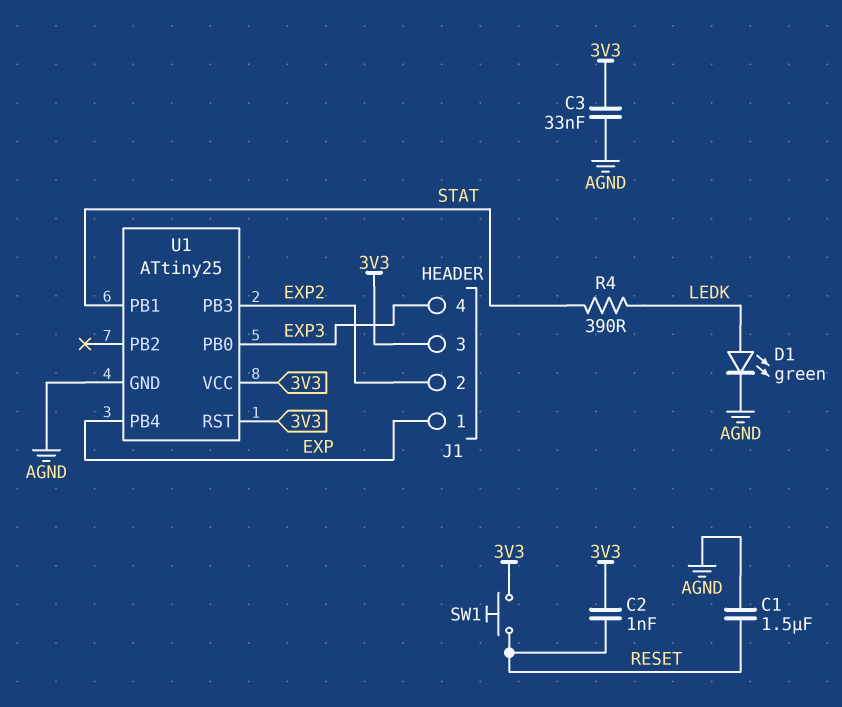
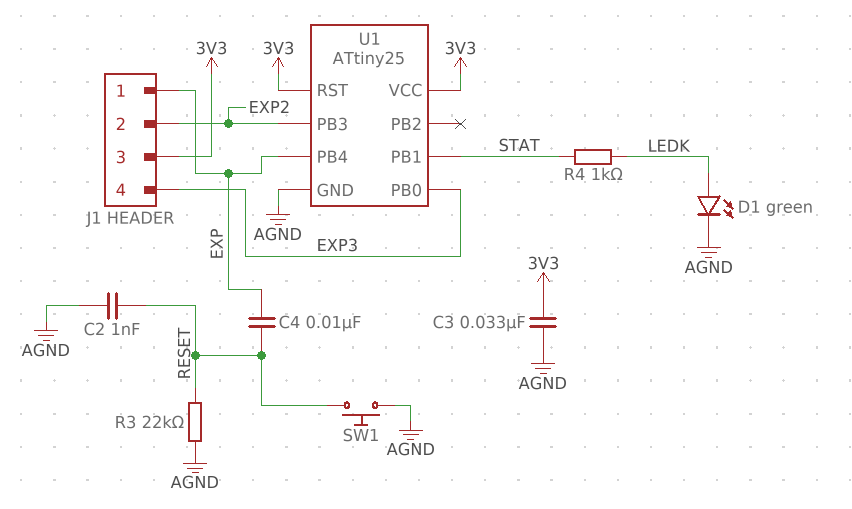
C1: 1.5uF (AGND, RESET) -> none
C2: 1nF (3V3, RESET) -> 1nF (AGND, RESET)
C4: none -> 10nF (EXP, RESET)
R3: none -> 22k (AGND, RESET)
R4: 390 (LEDK, STAT) -> 1k (LEDK, STAT)
SW1: button (3V3, RESET) -> button (AGND, RESET)

